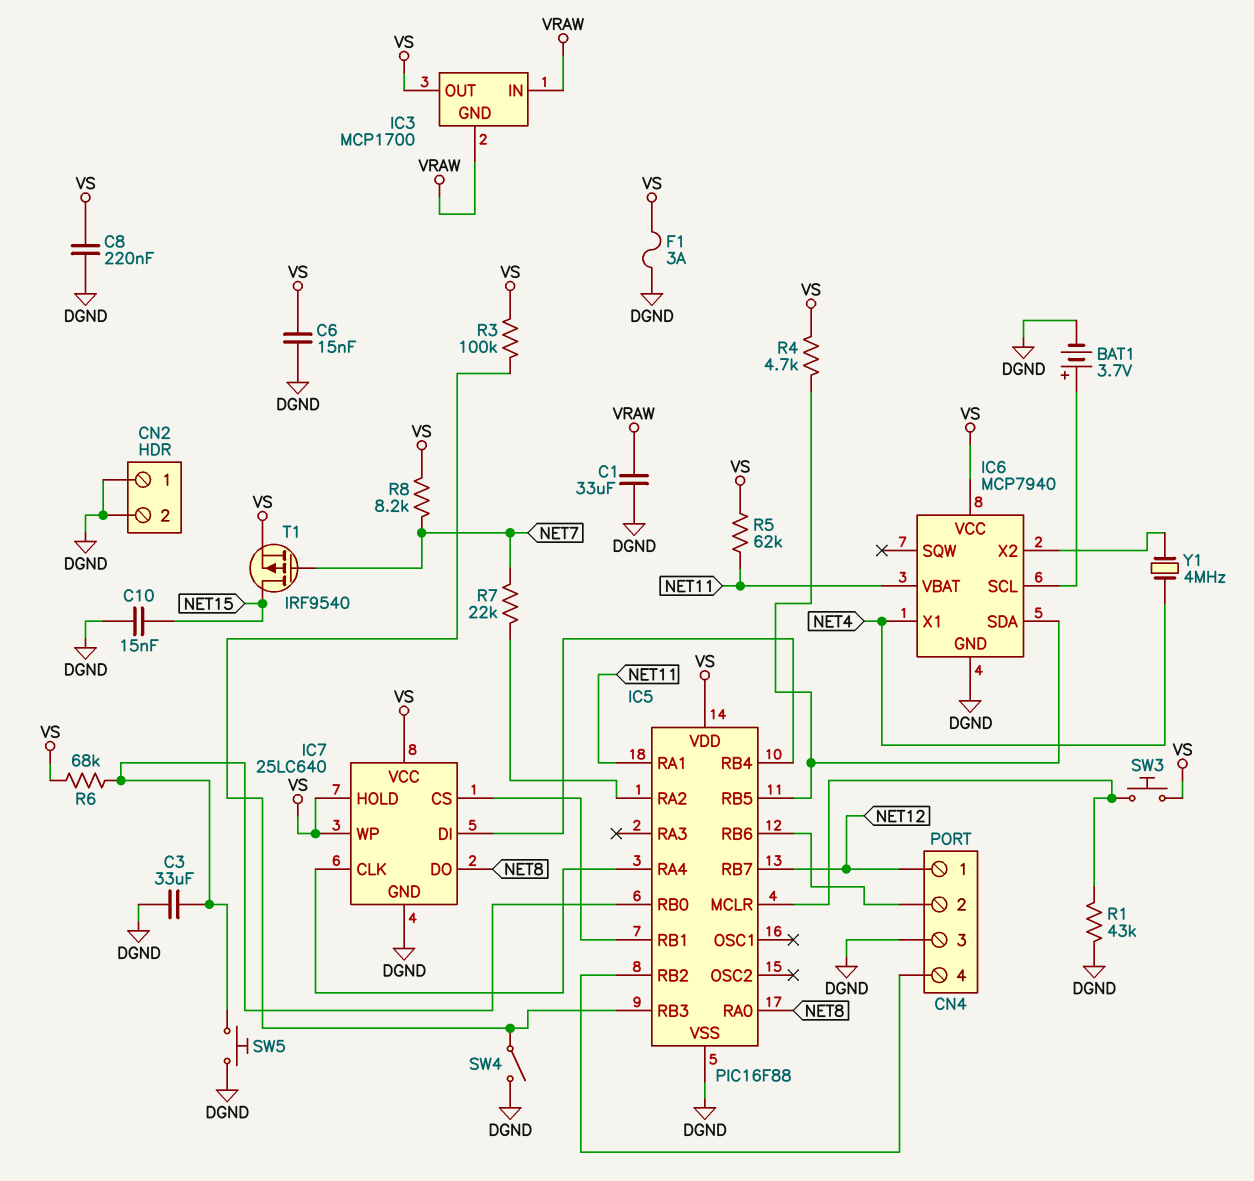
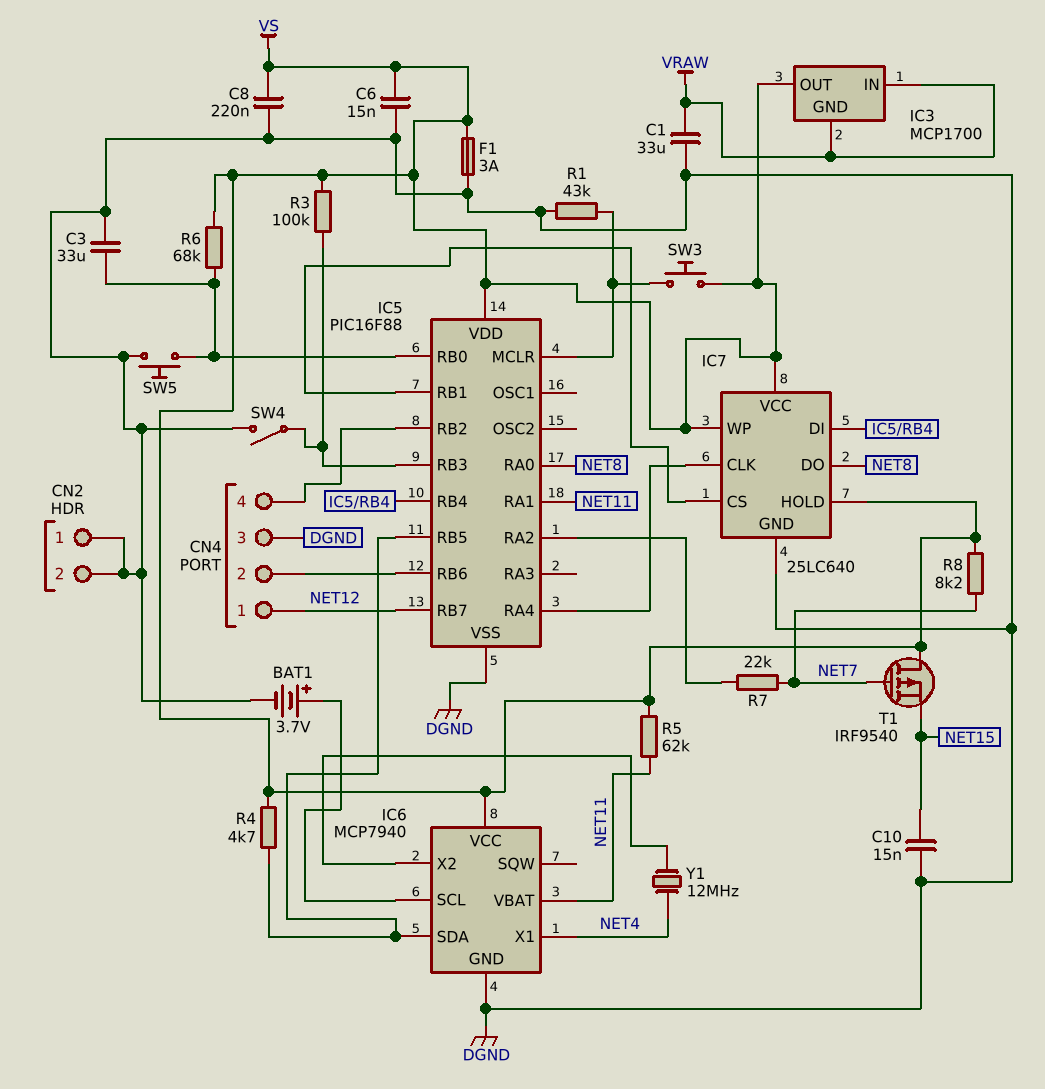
T1: PMOS IRF9540 (G NET7, D NET15, S VS) -> PMOS IRF9540 (G NET7, D VS, S NET15)
Y1: 4MHz (IC6/X2, NET4) -> 12MHz (IC6/X2, NET4)

